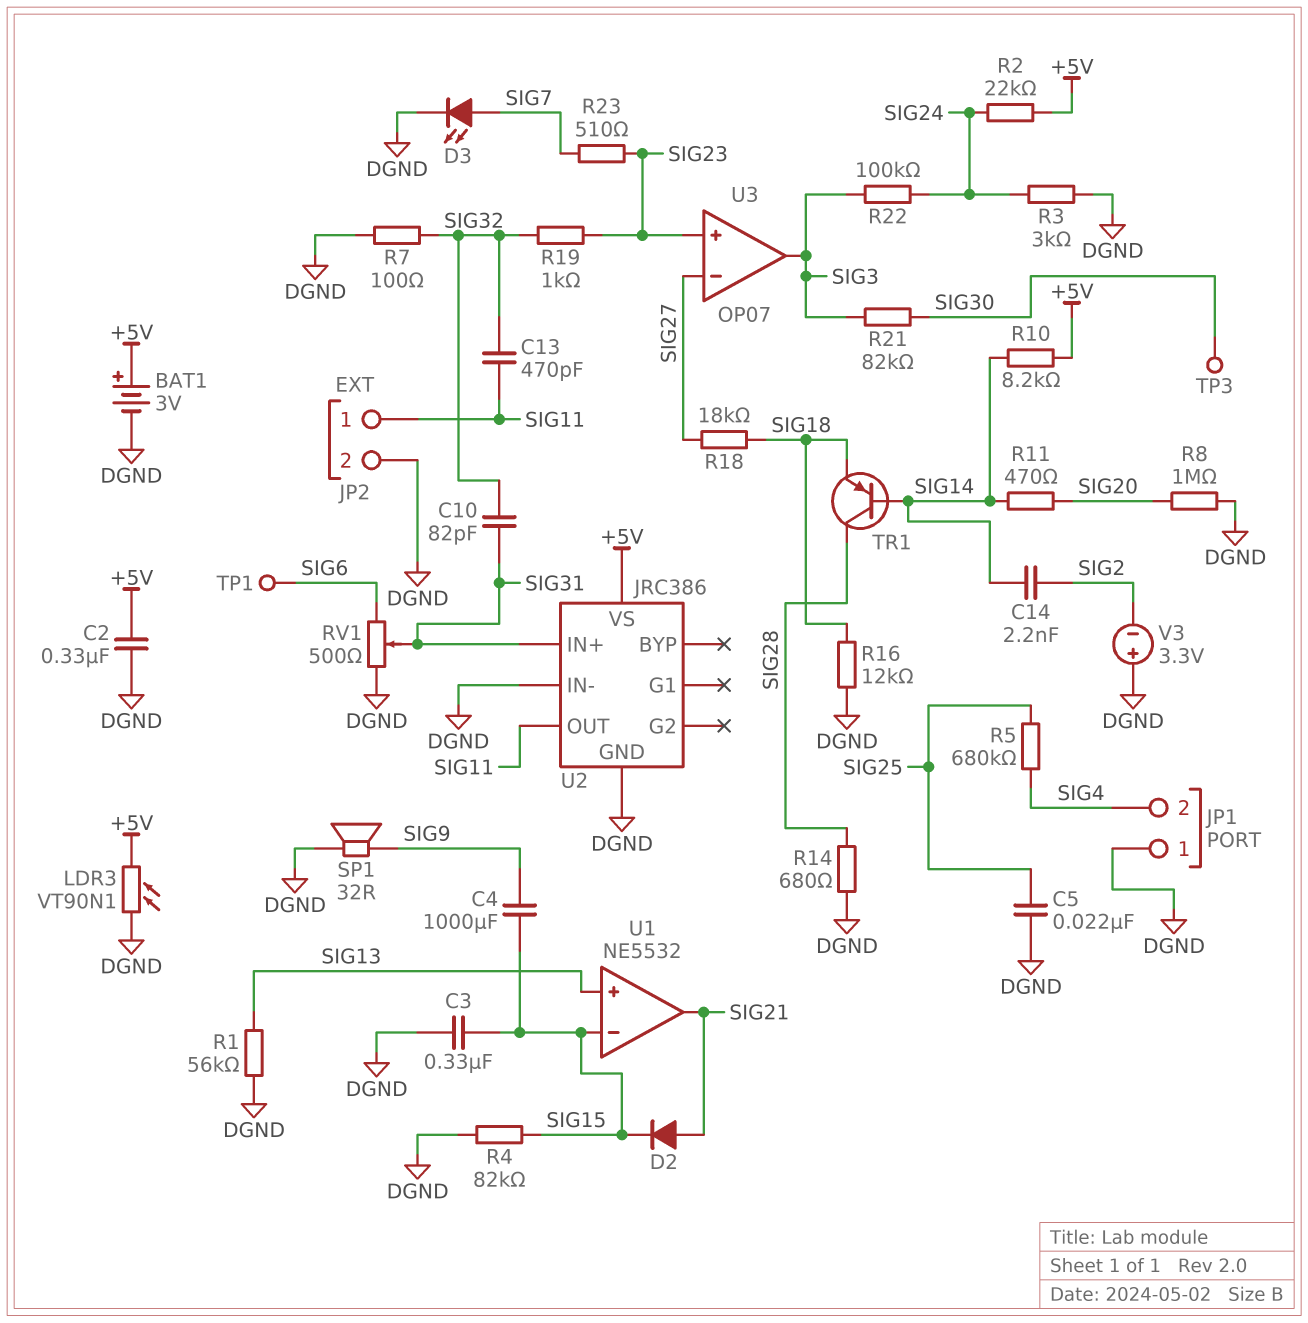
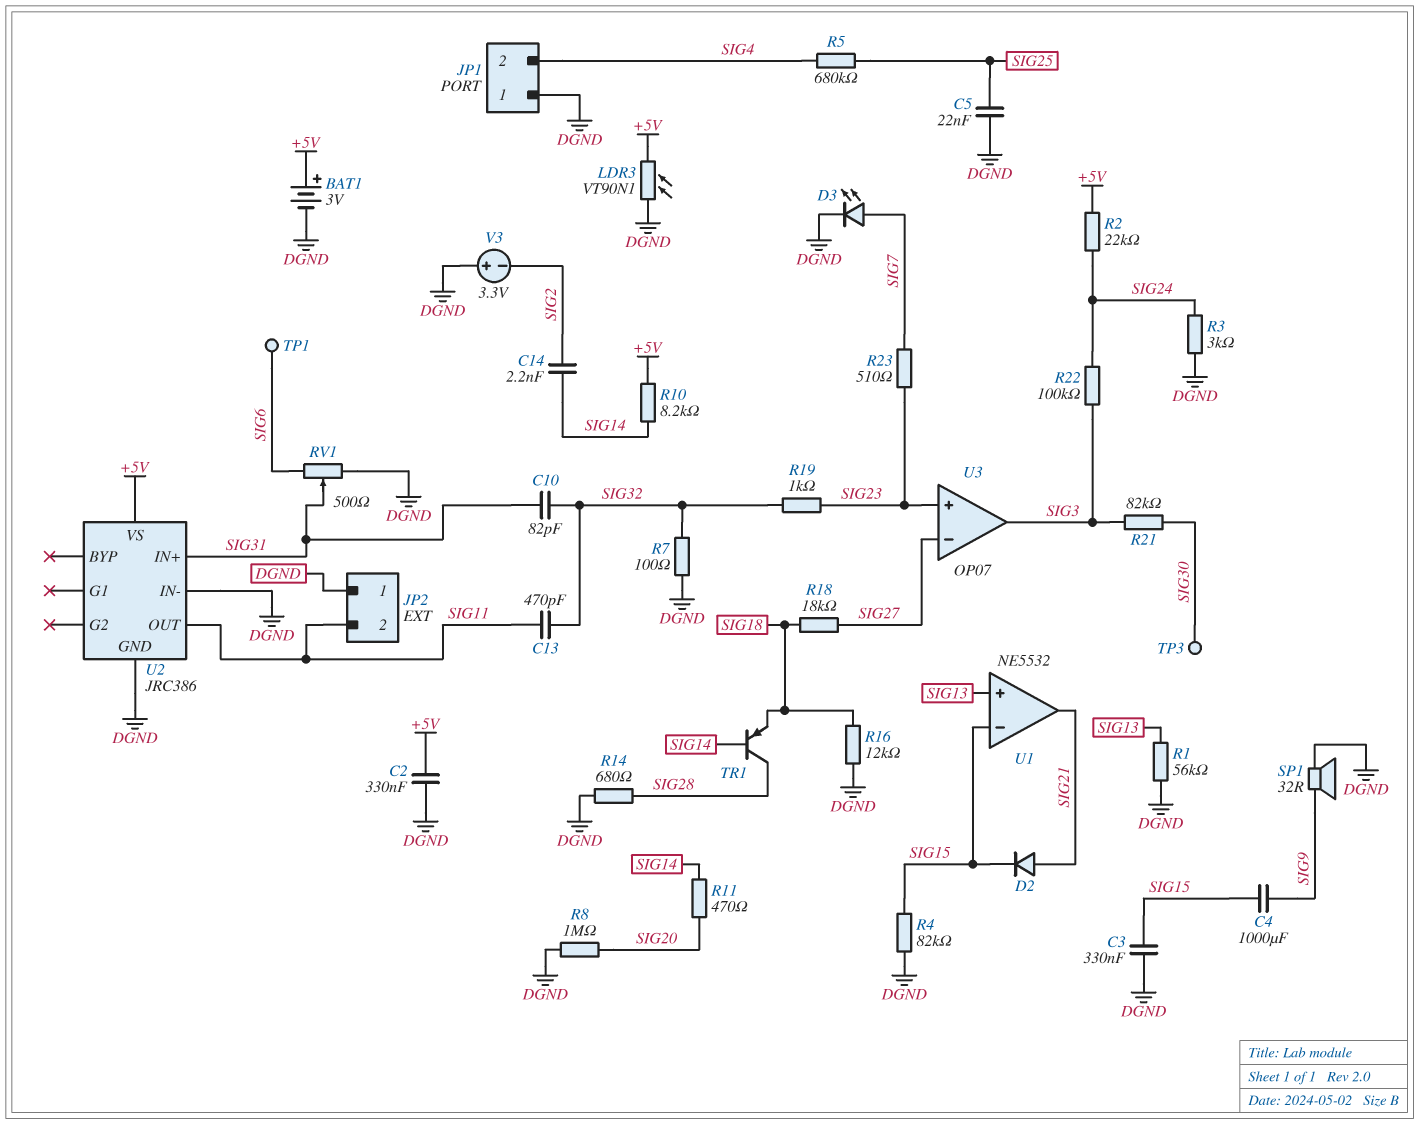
JP2 pin 1: SIG11 -> DGND
JP2 pin 2: DGND -> SIG11

